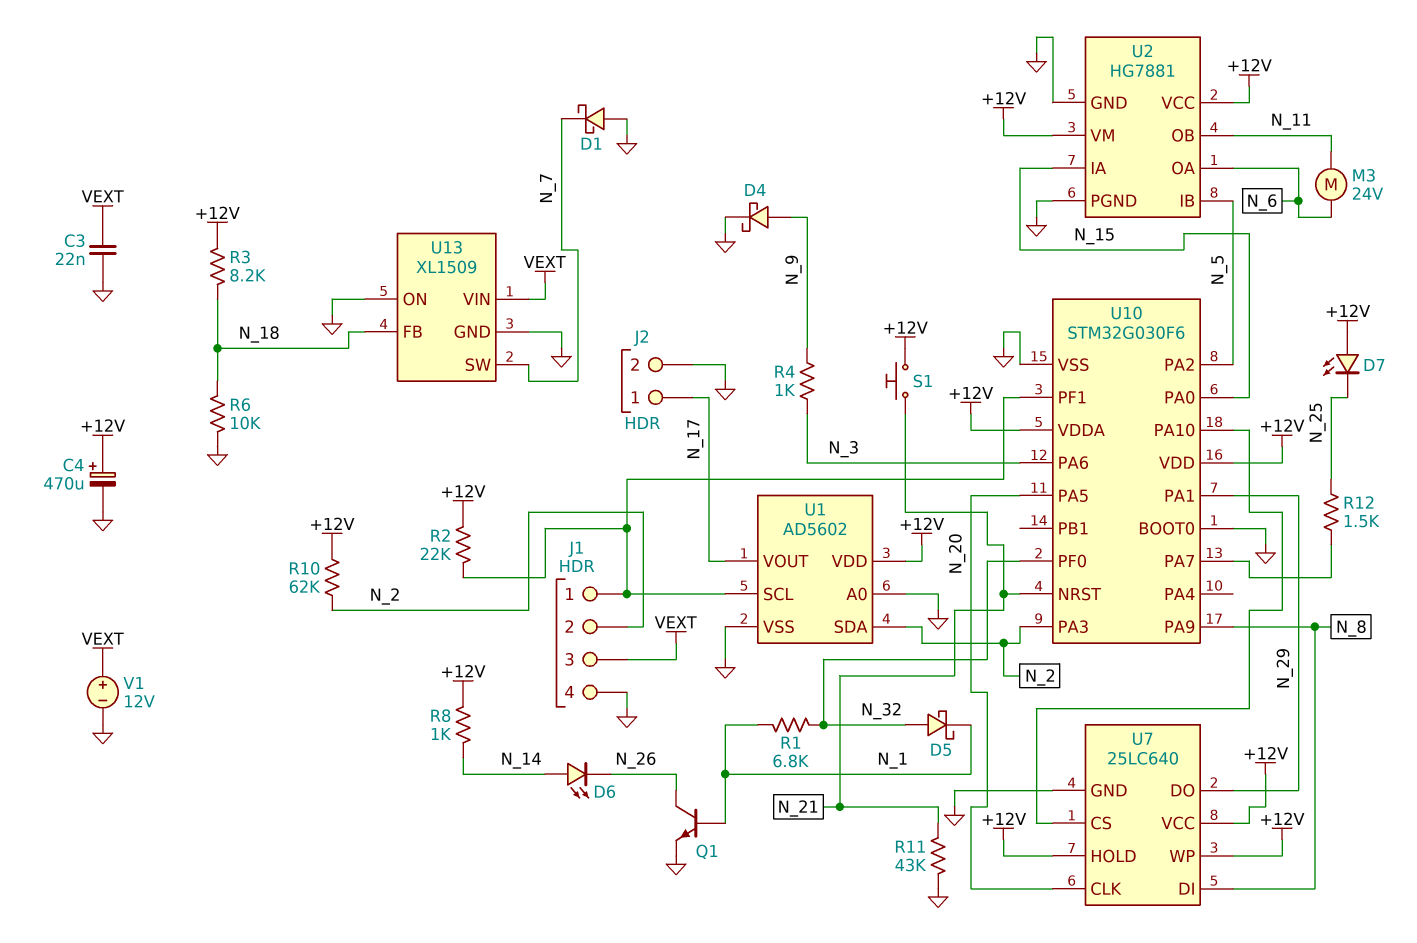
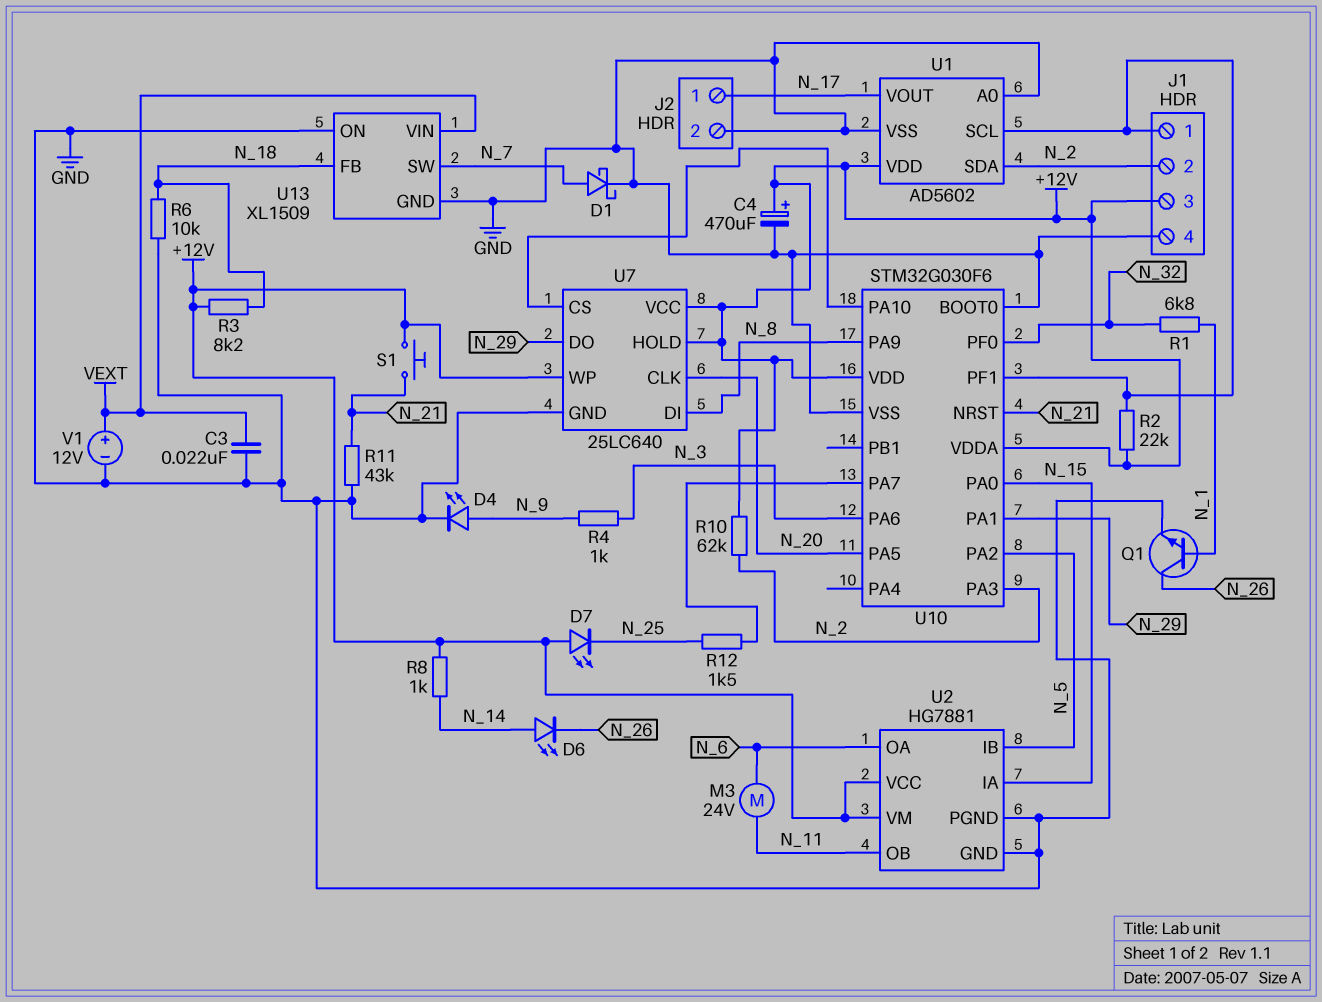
D1: schottky (A GND, K N_7) -> schottky (A N_7, K GND)
D4: schottky (A N_9, K GND) -> LED (A N_9, K GND)
D5: schottky (A N_32, K N_1) -> none
J1 pin 3: VEXT -> +12V

